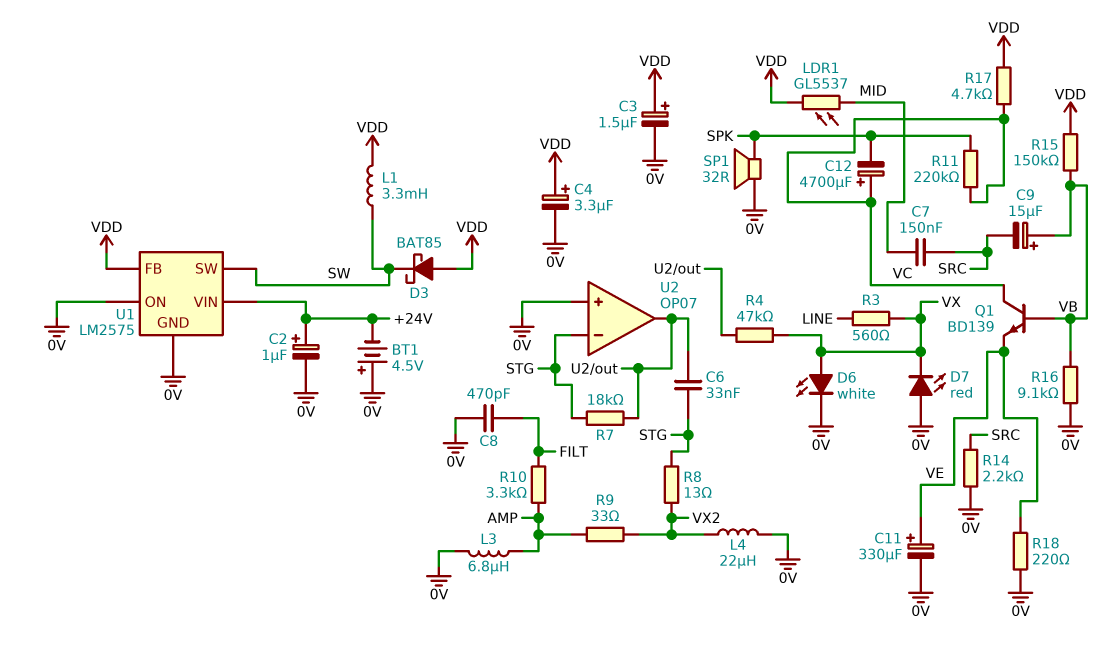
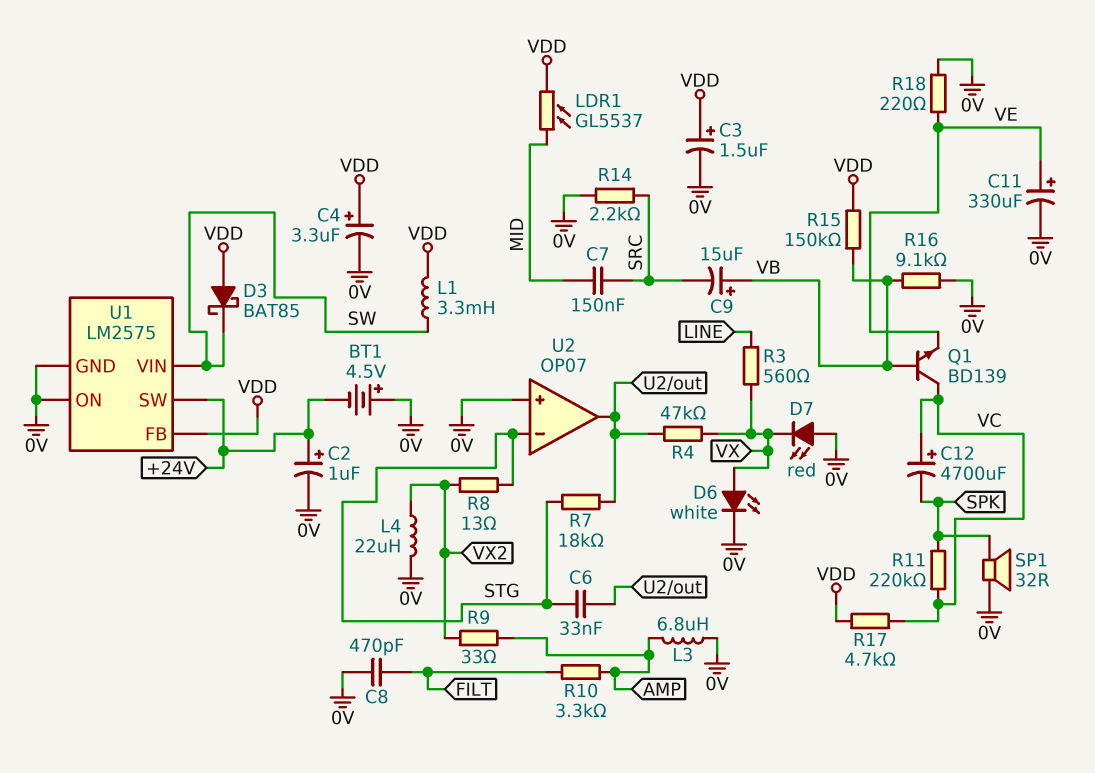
U1 pin SW: SW -> +24V
U1 pin VIN: +24V -> SW

